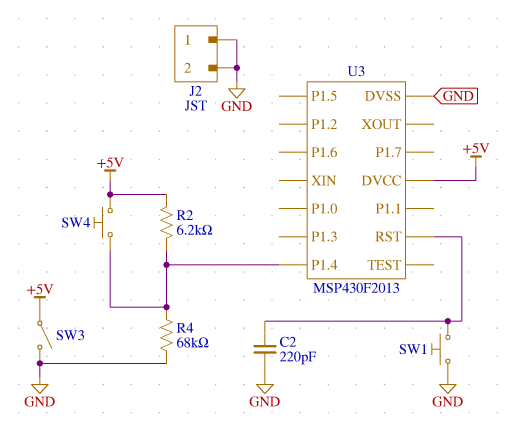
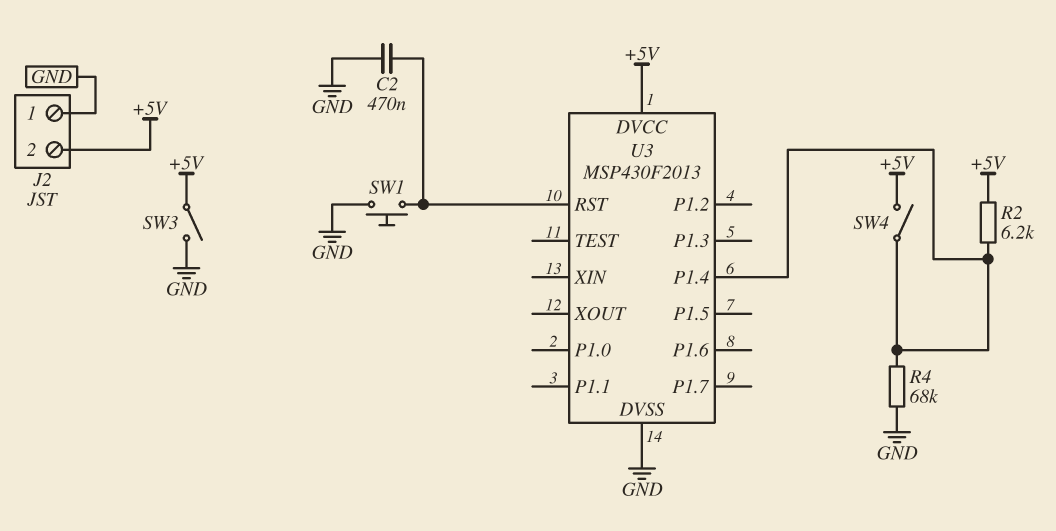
C2: 220pF (GND, U3/RST) -> 470nF (GND, U3/RST)
J2 pin 2: GND -> +5V
SW4: button (+5V, U3/P1.4) -> switch (+5V, U3/P1.4)

